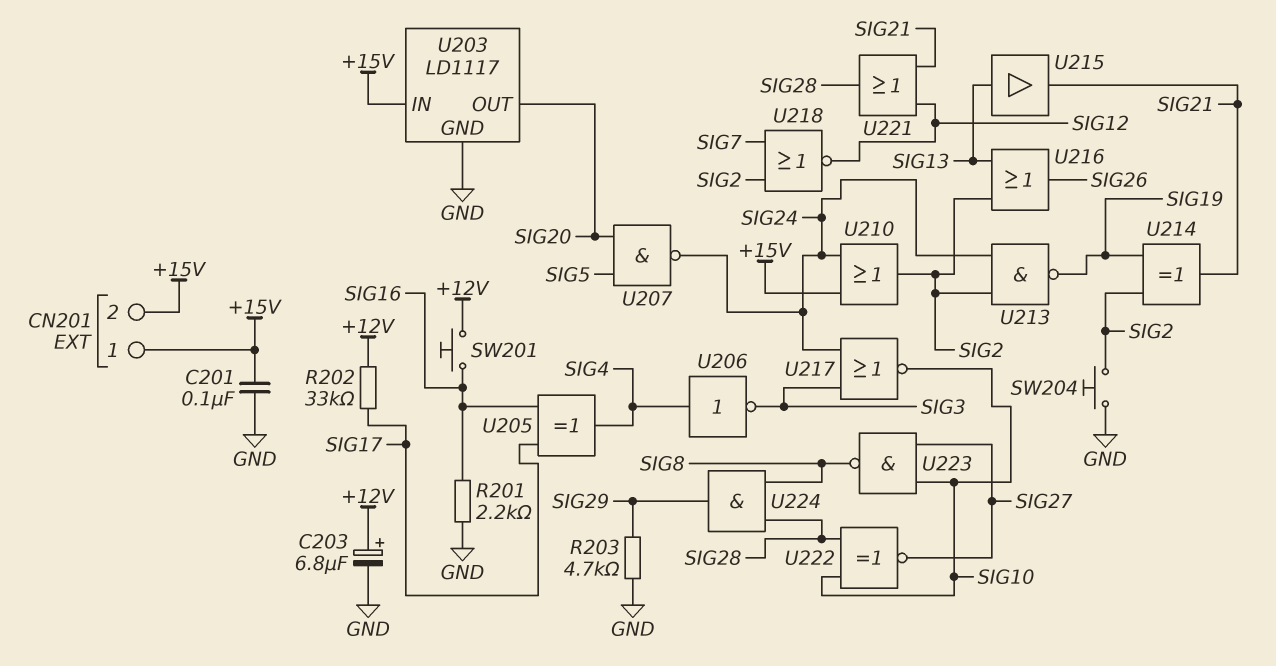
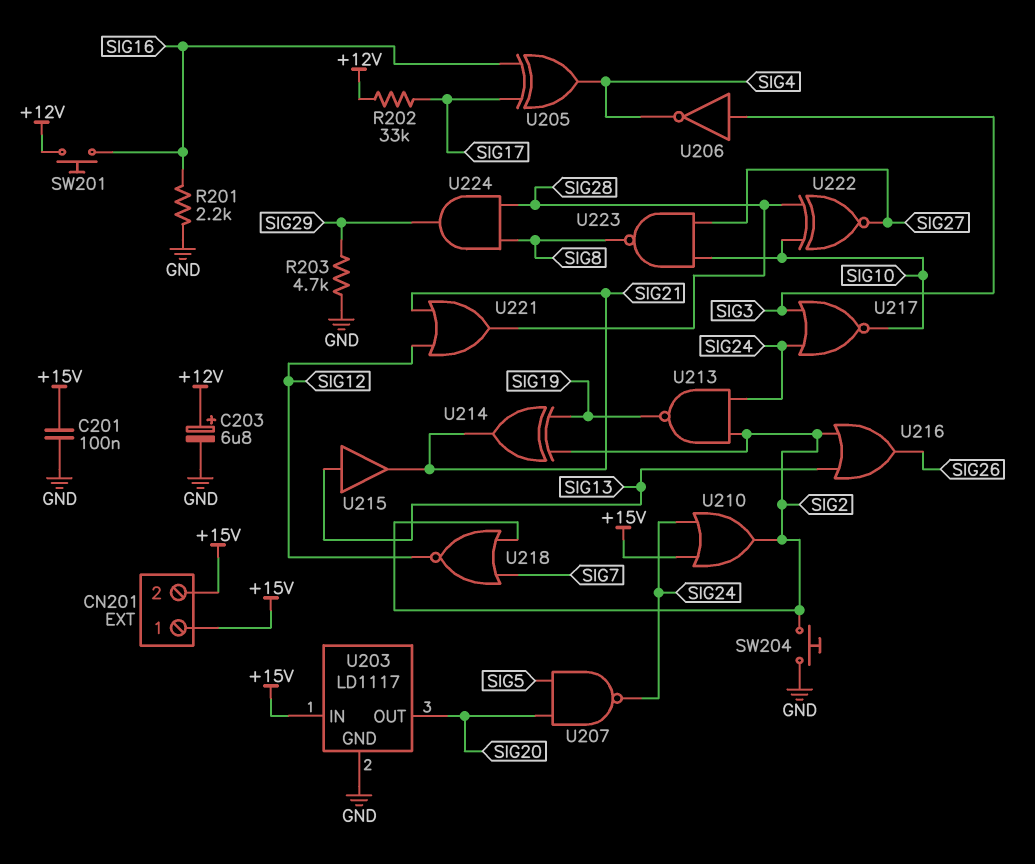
U206: NOT (in SIG4, out SIG3) -> NOT (in SIG3, out SIG4)

